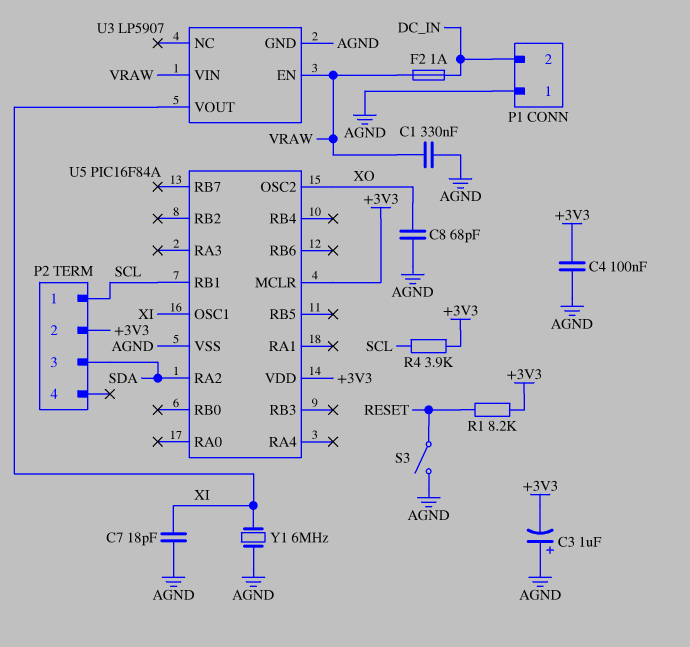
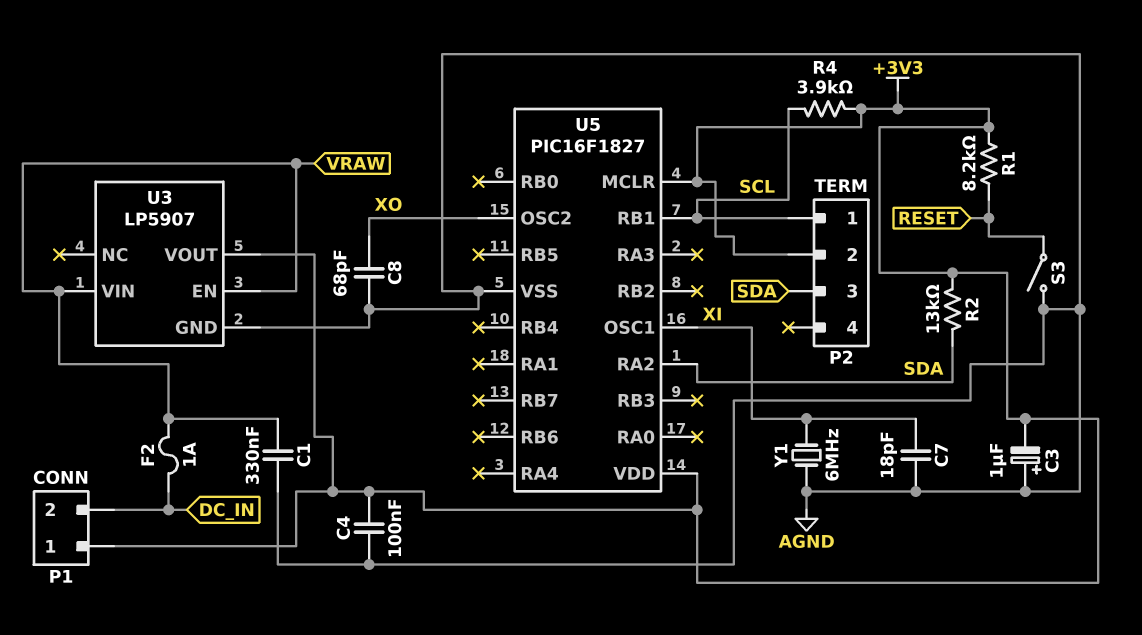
P1 pin 1: AGND -> +3V3
R2: none -> 13k (+3V3, SDA)
U3 pin VOUT: XI -> +3V3
U5: PIC16F84A -> PIC16F1827

